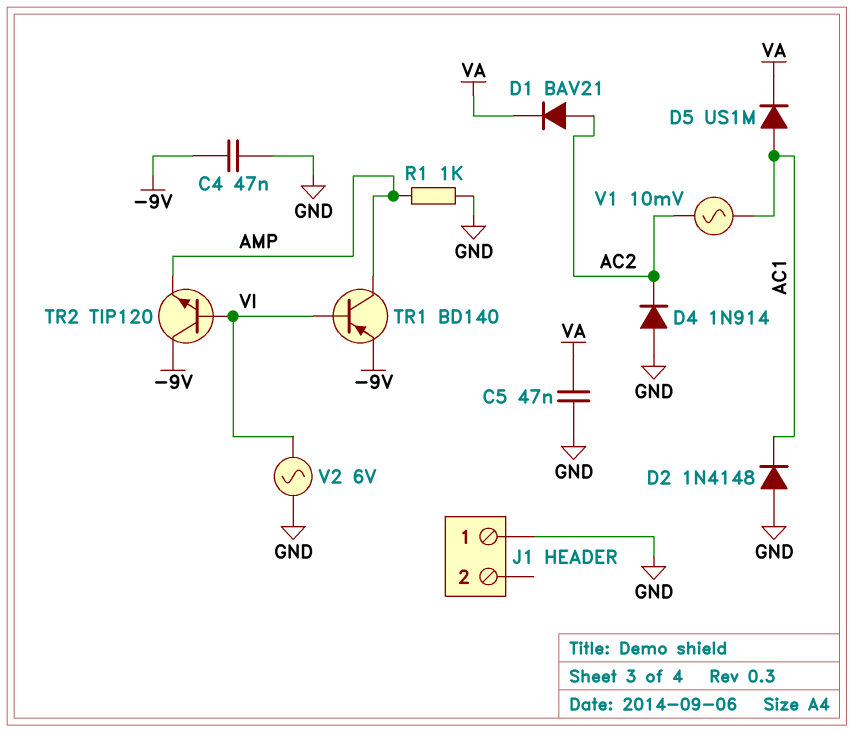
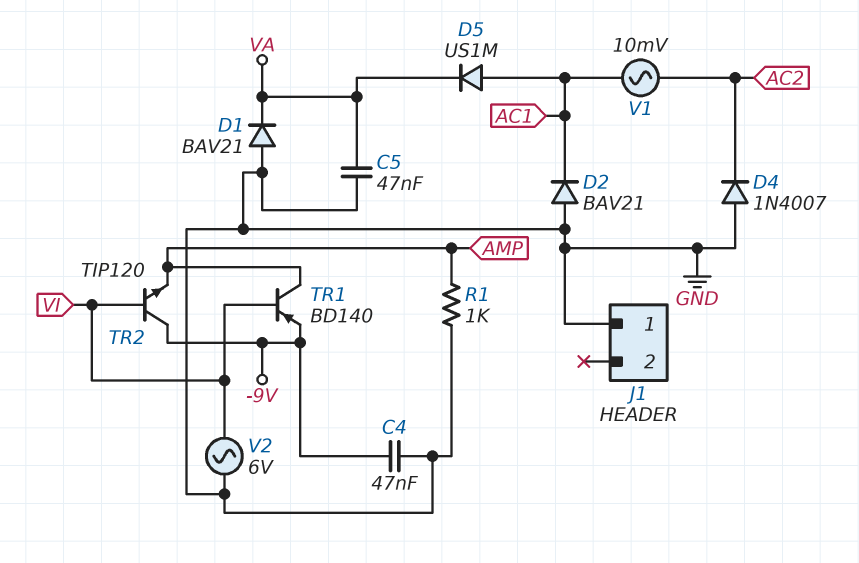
D1: diode BAV21 (A AC2, K VA) -> diode BAV21 (A GND, K VA)
D2: diode 1N4148 (A GND, K AC1) -> diode BAV21 (A GND, K AC1)
D4: diode 1N914 (A GND, K AC2) -> diode 1N4007 (A GND, K AC2)

